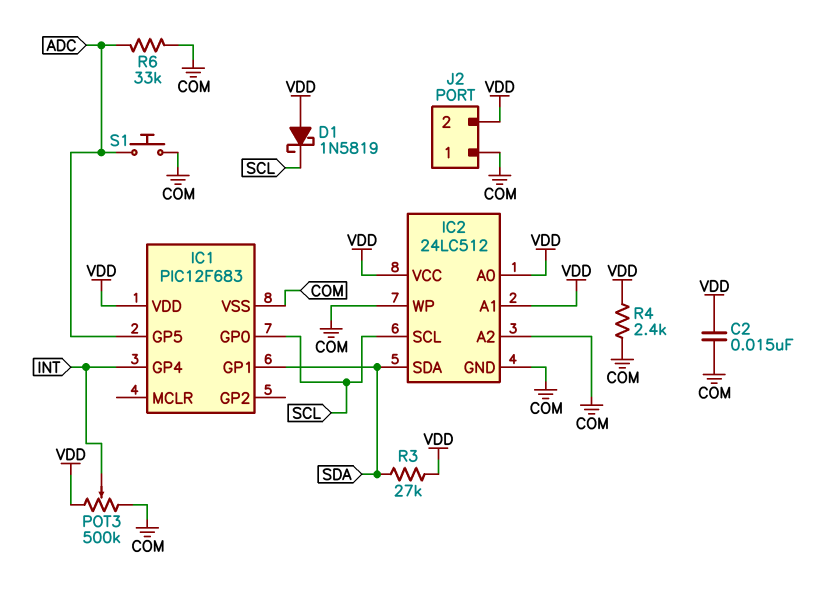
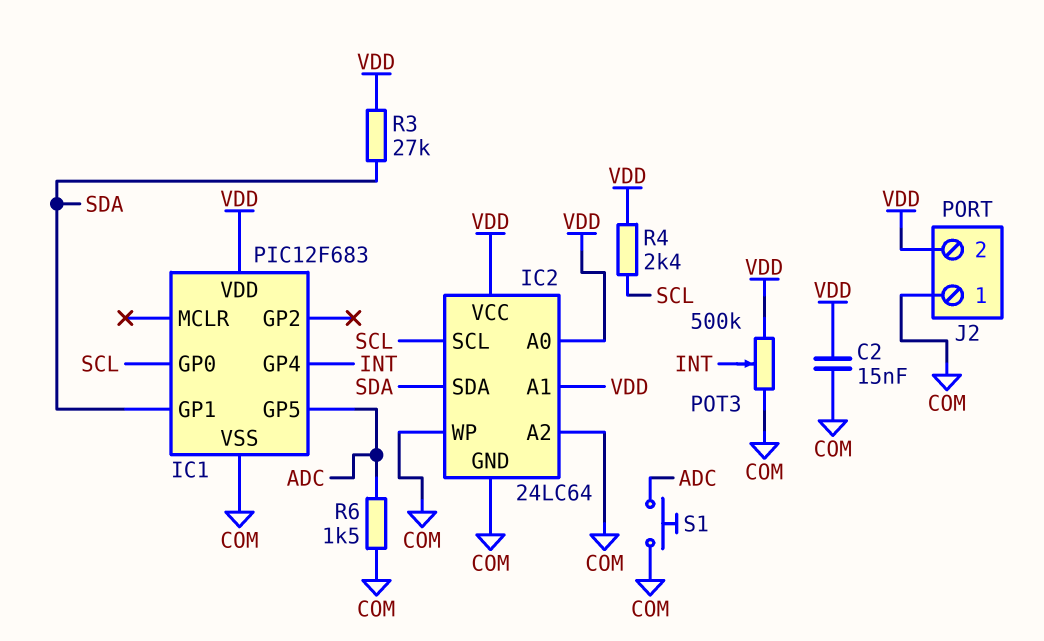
D1: schottky 1N5819 (A VDD, K SCL) -> none
IC2: 24LC512 -> 24LC64
R4: 2.4k (COM, VDD) -> 2.4k (SCL, VDD)
R6: 33k (ADC, COM) -> 1.5k (ADC, COM)

